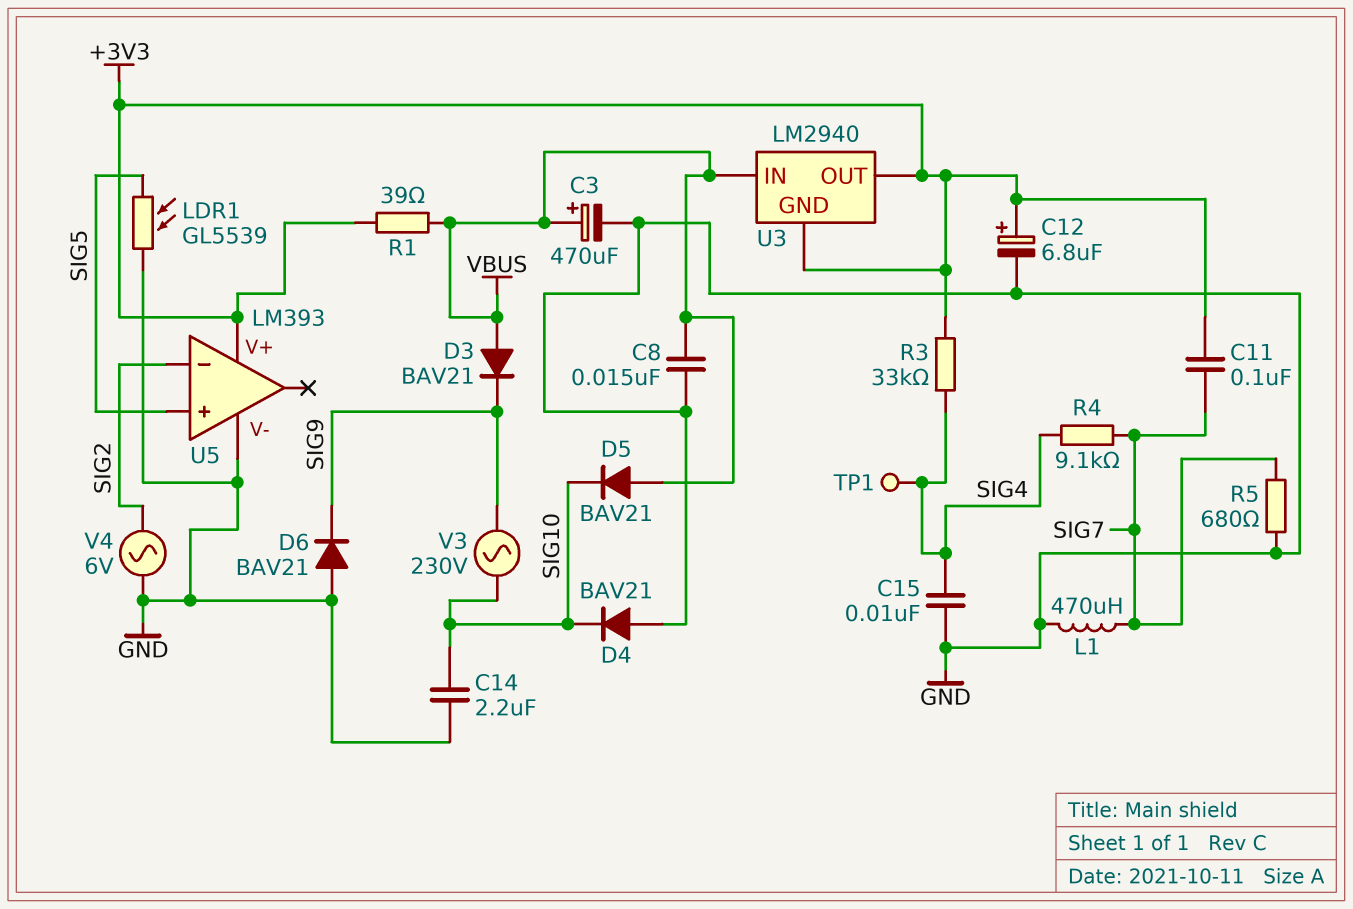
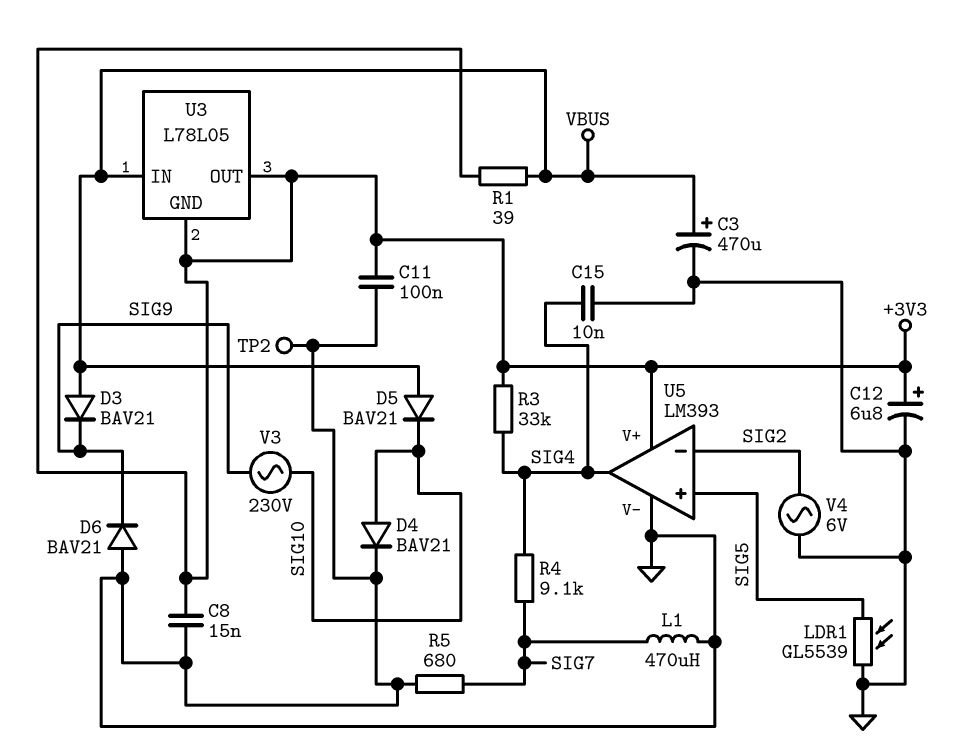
C8: 15nF (GND, VBUS) -> 15nF (+3V3, GND)
C11: 100nF (+3V3, SIG7) -> 100nF (+3V3, GND)
C14: 2.2uF (GND, SIG10) -> none
D4: diode BAV21 (A GND, K SIG10) -> diode BAV21 (A SIG10, K GND)
TP1: test point (SIG4) -> none
TP2: none -> test point (GND)
U3: LM2940 -> L78L05
U5 pin out: none -> SIG4

